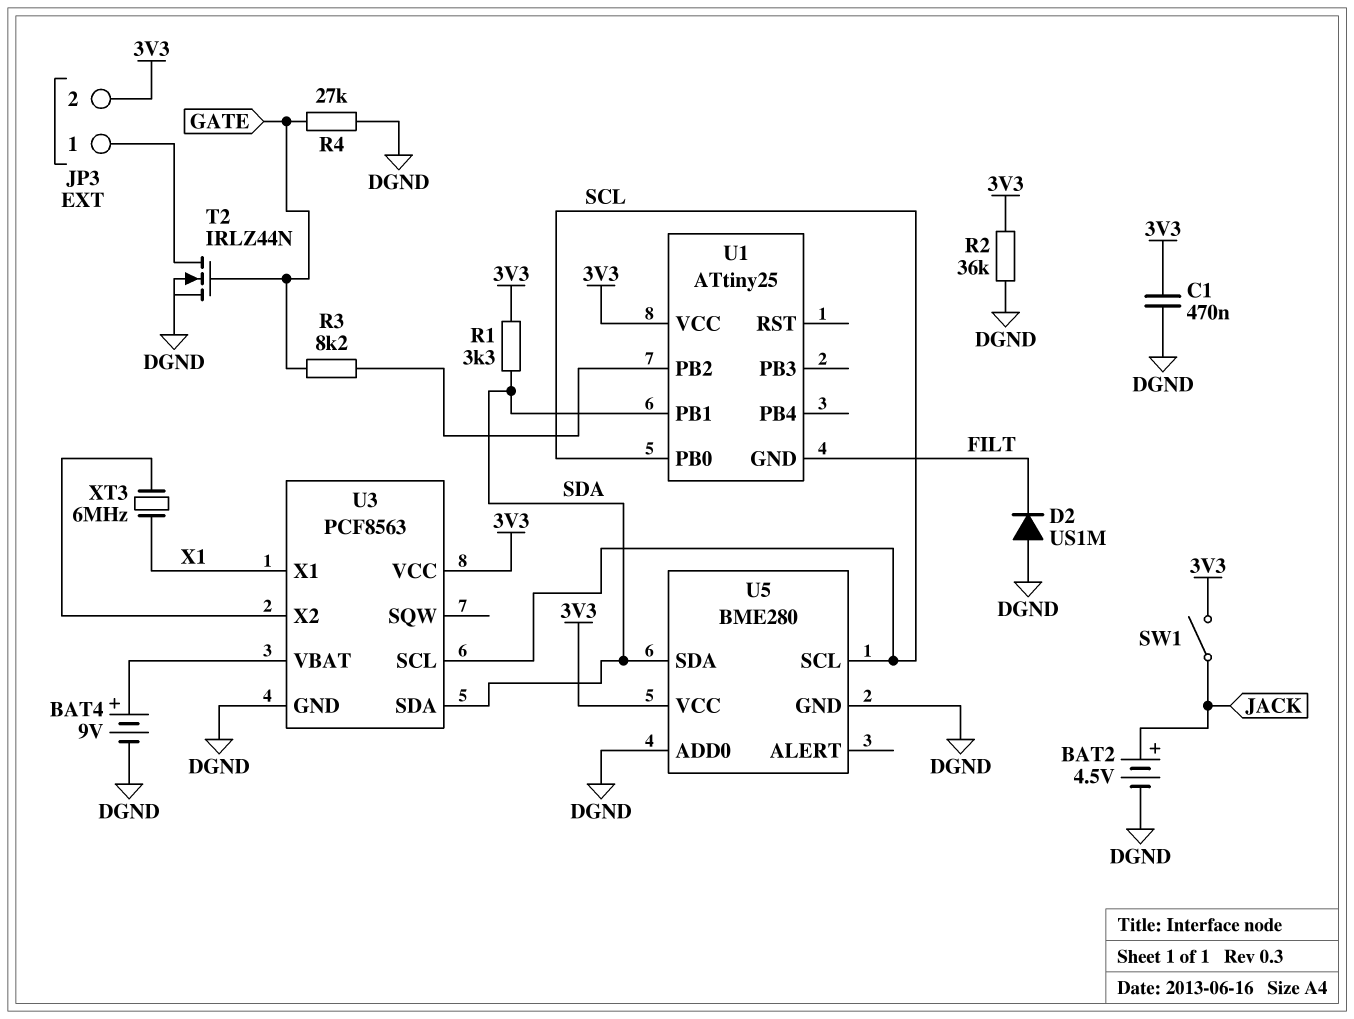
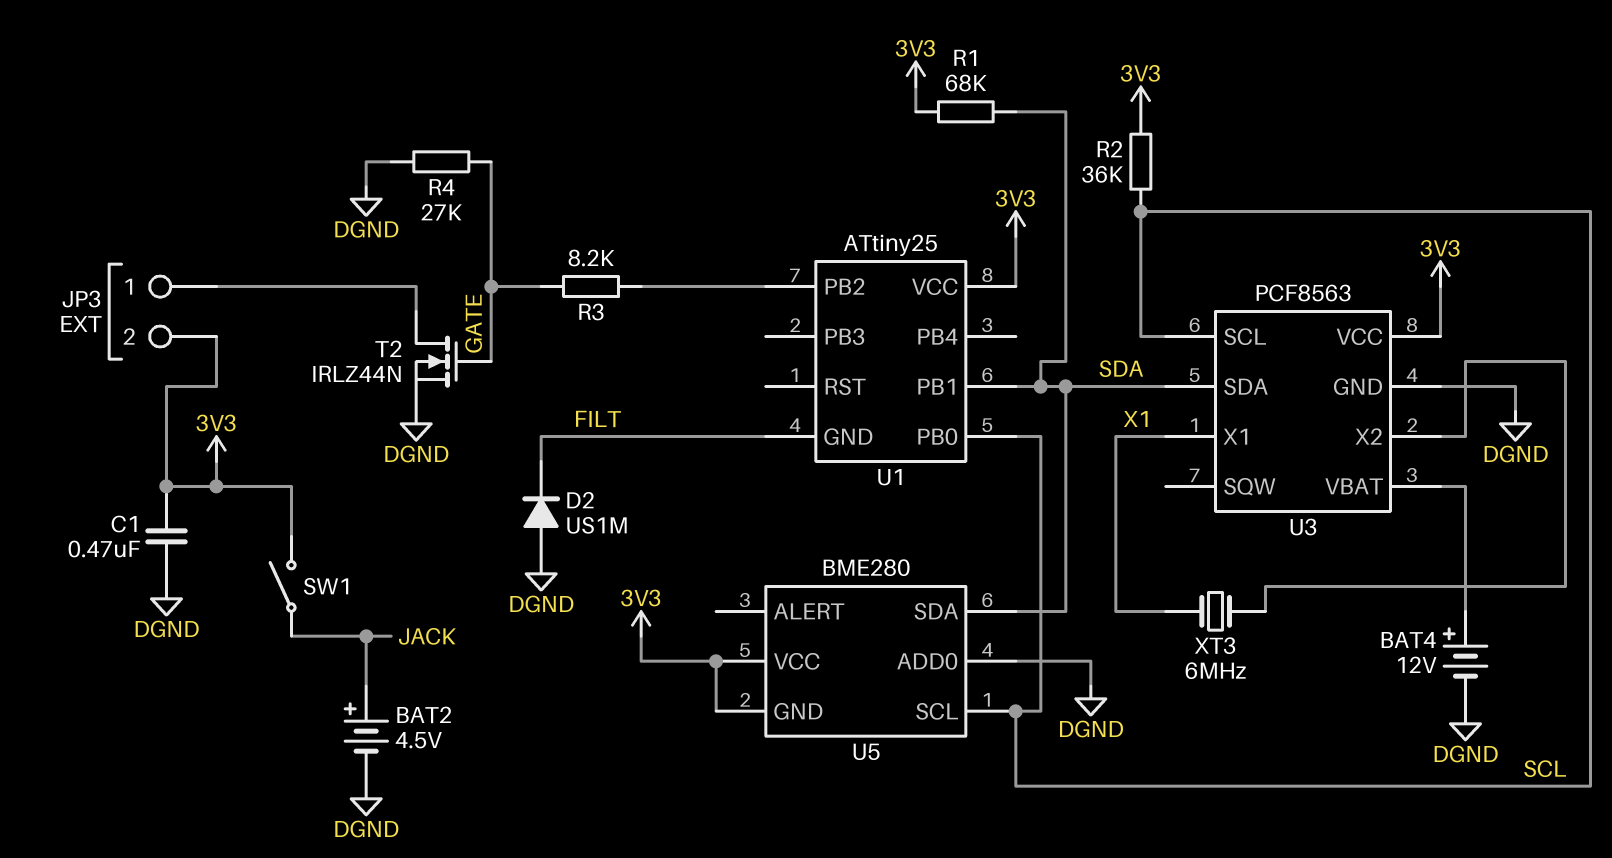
BAT4: 9V (plus U3/VBAT, minus DGND) -> 12V (plus U3/VBAT, minus DGND)
R1: 3.3k (3V3, SDA) -> 68k (3V3, SDA)
R2: 36k (3V3, DGND) -> 36k (3V3, SCL)
U5 pin GND: DGND -> 3V3

